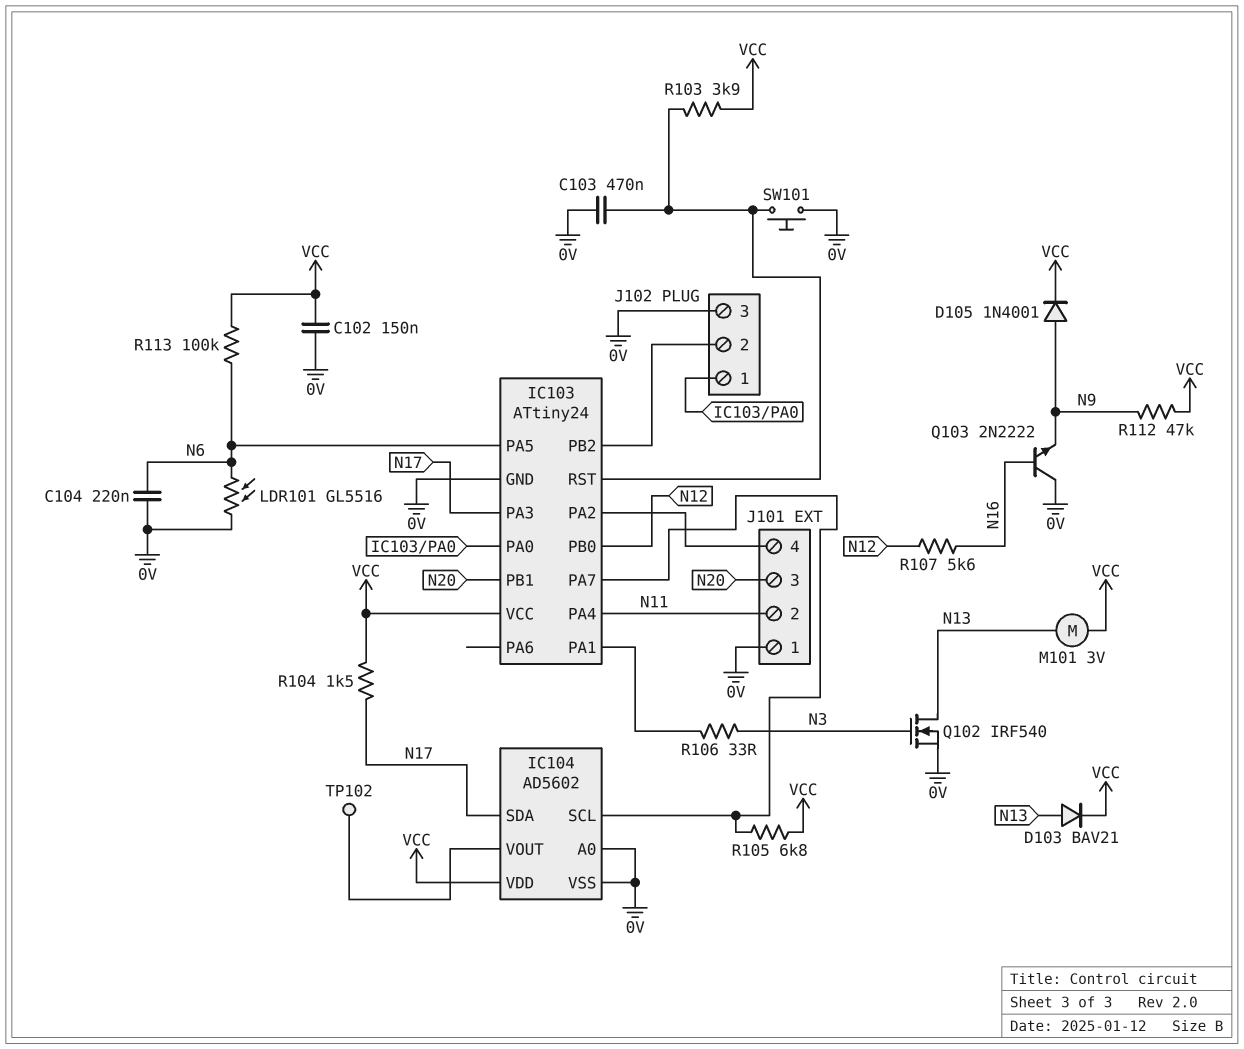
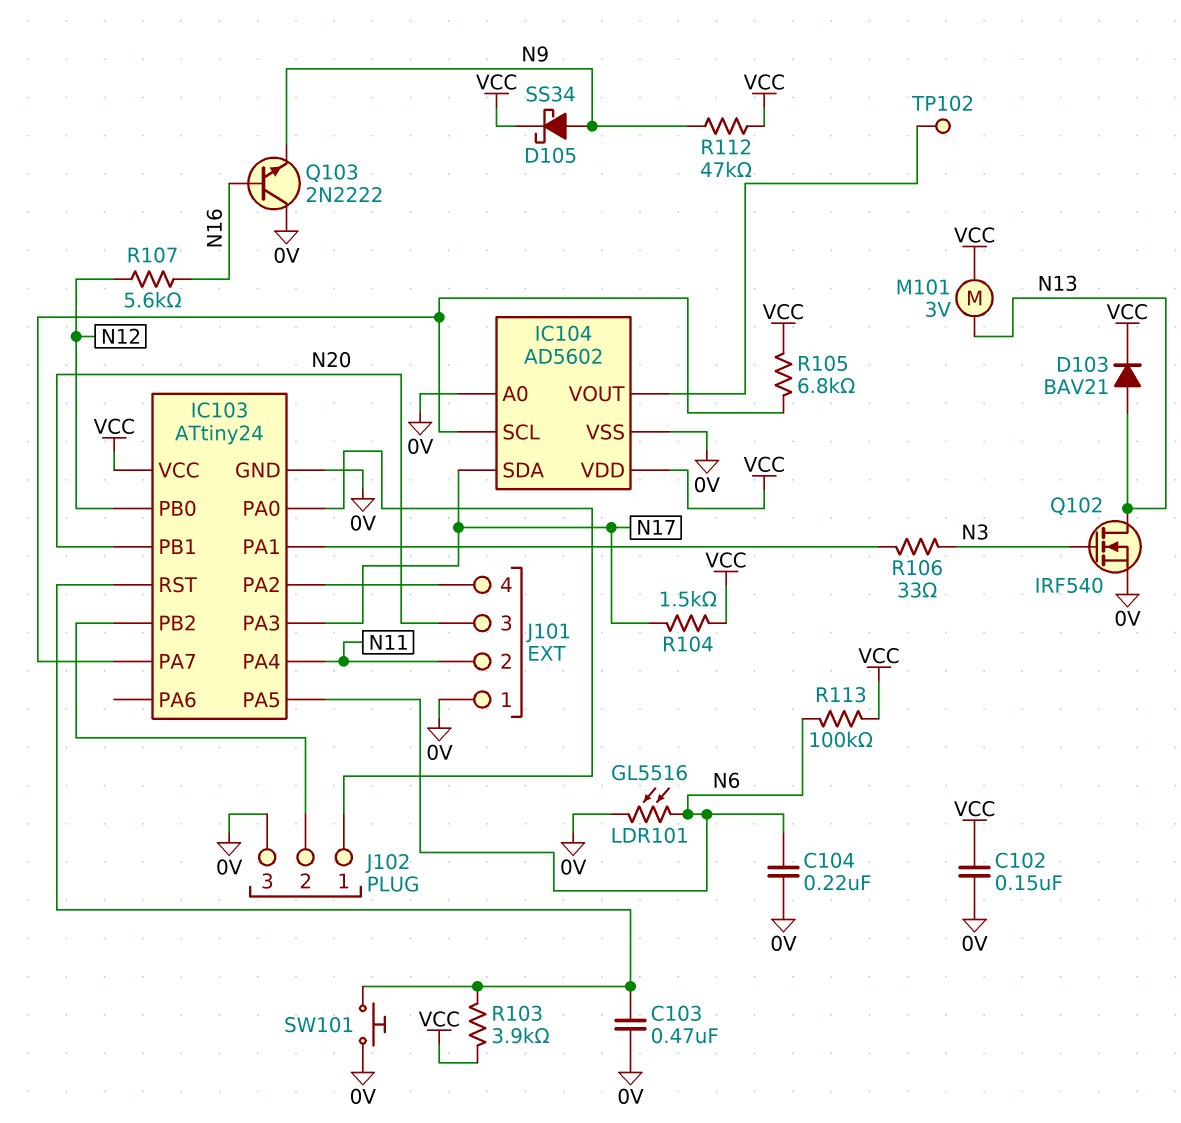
D105: diode 1N4001 (A N9, K VCC) -> schottky SS34 (A N9, K VCC)

